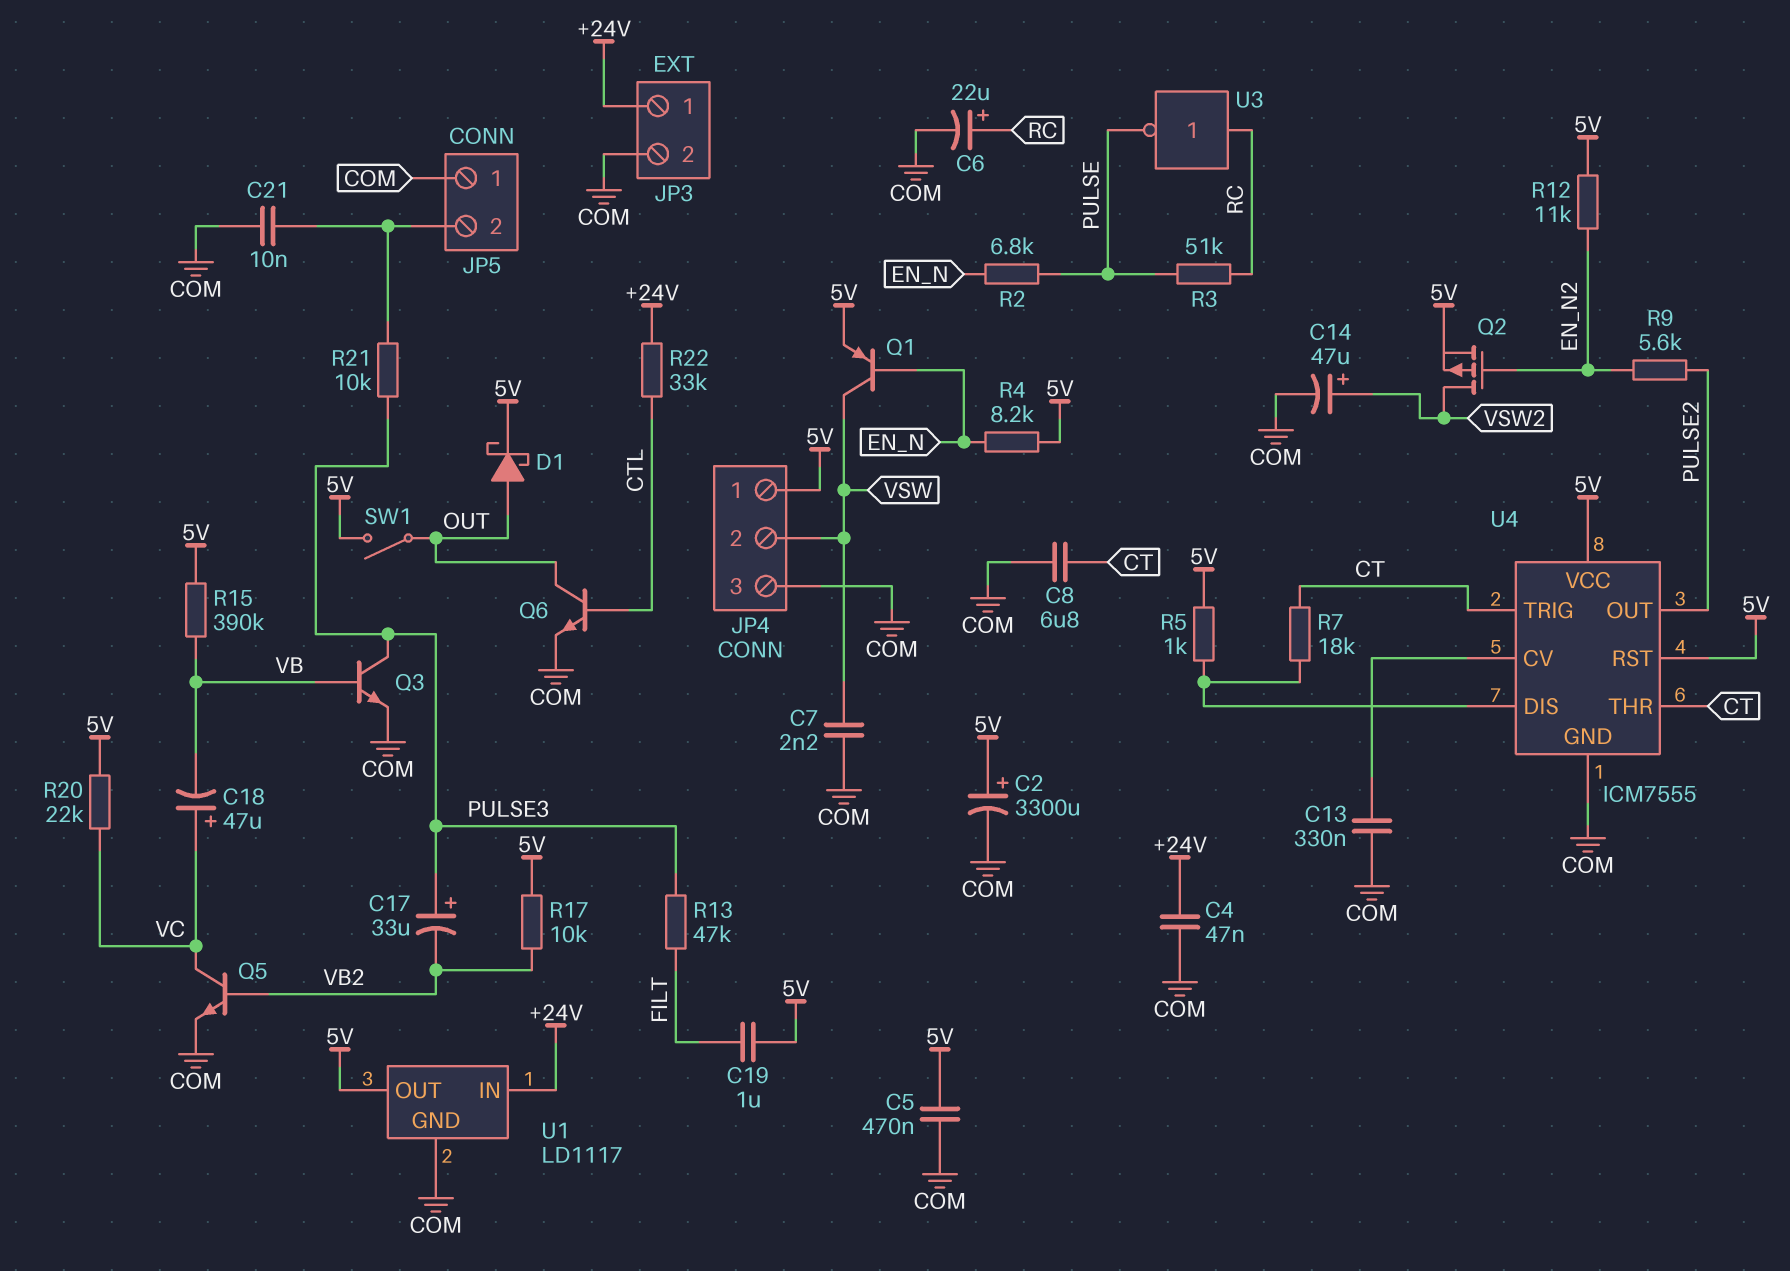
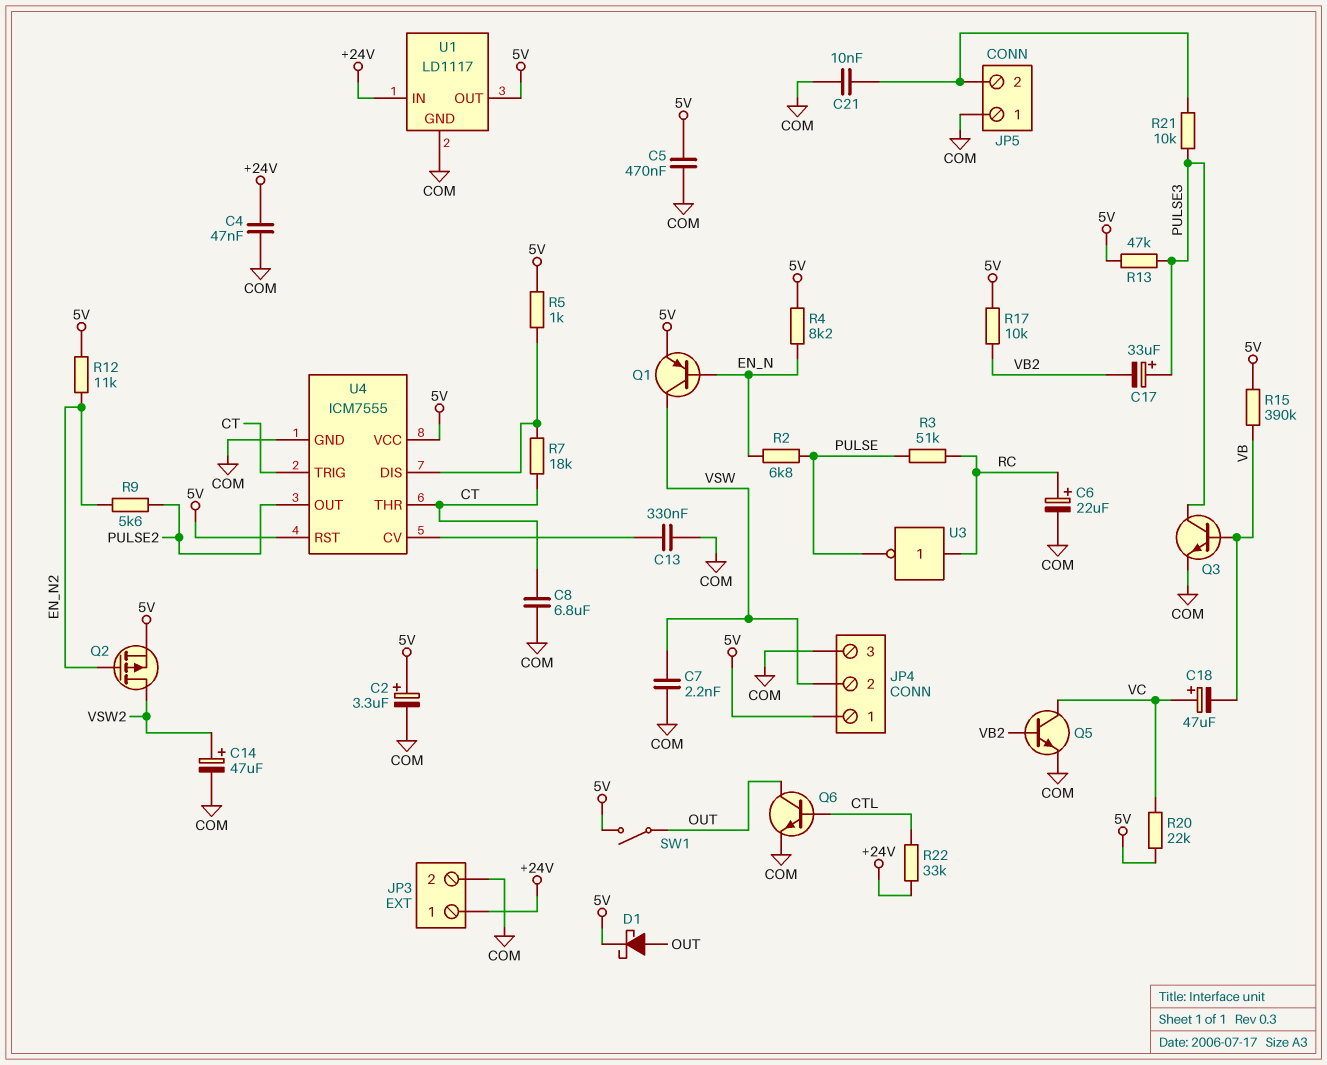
C2: 3300uF (plus 5V, minus COM) -> 3.3uF (plus 5V, minus COM)
C19: 1uF (5V, FILT) -> none
R13: 47k (FILT, PULSE3) -> 47k (5V, PULSE3)

